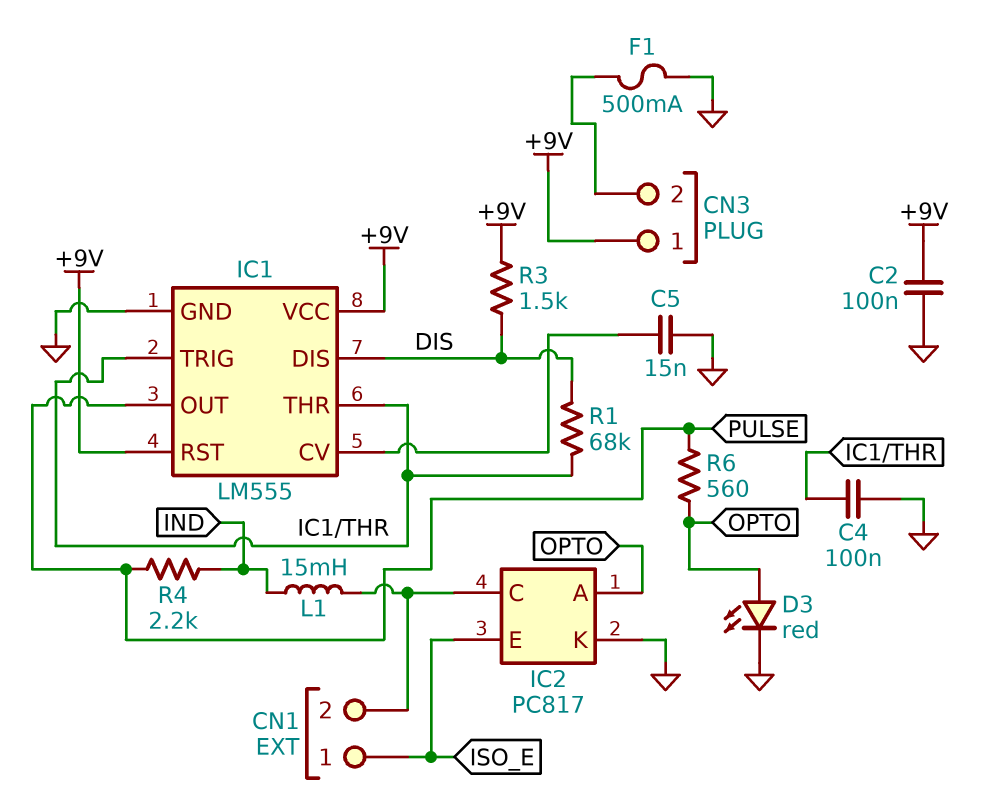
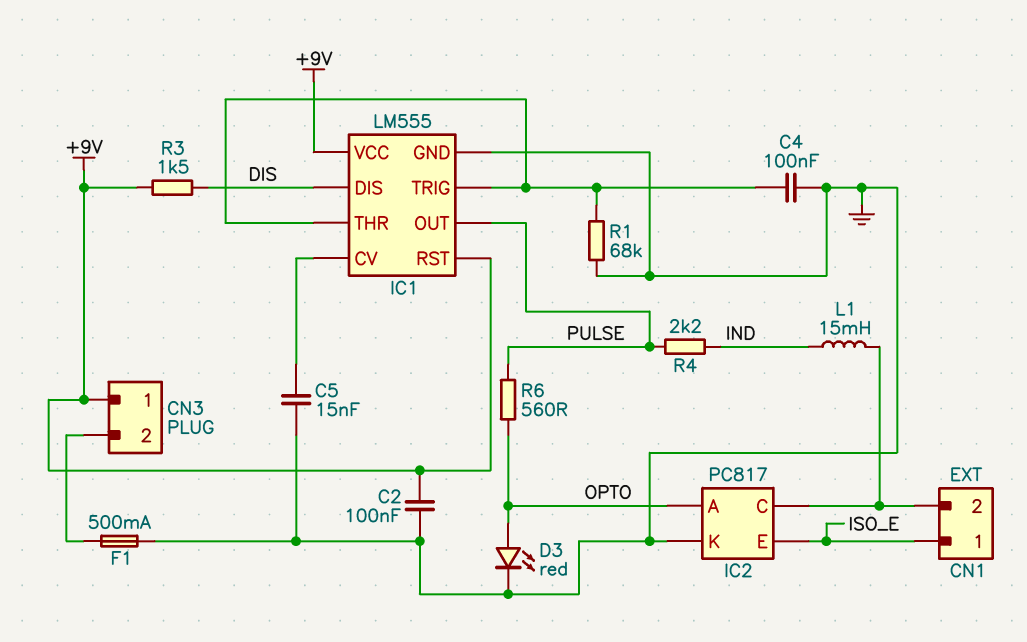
R1: 68k (DIS, IC1/THR) -> 68k (GND, IC1/THR)

